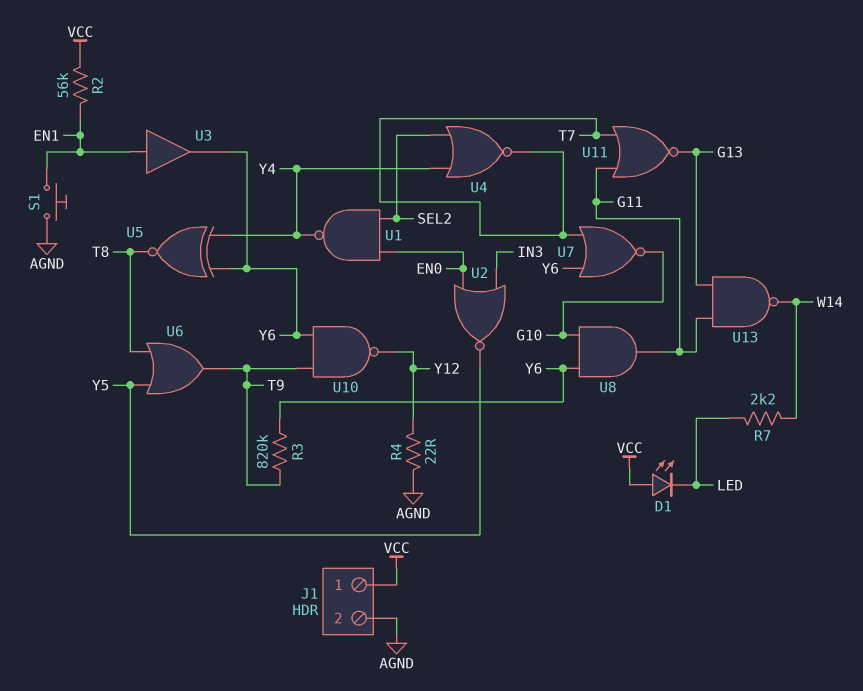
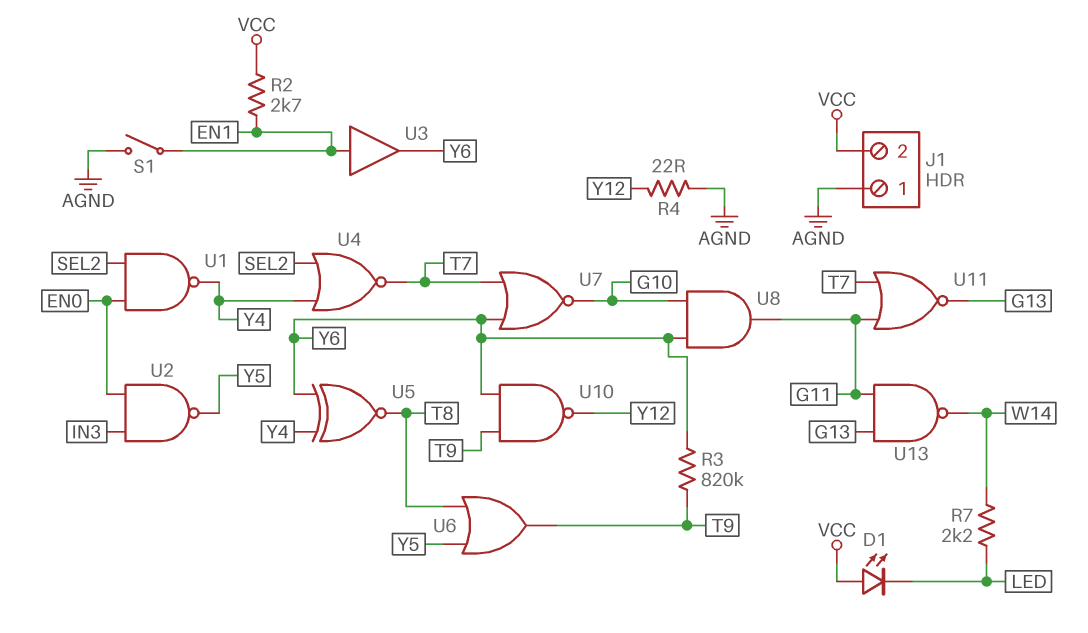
J1 pin 1: VCC -> AGND
J1 pin 2: AGND -> VCC
R2: 56k (EN1, VCC) -> 2.7k (EN1, VCC)
S1: button (AGND, EN1) -> switch (AGND, EN1)
U2: NOR (in EN0, in IN3, out Y5) -> NAND (in EN0, in IN3, out Y5)

